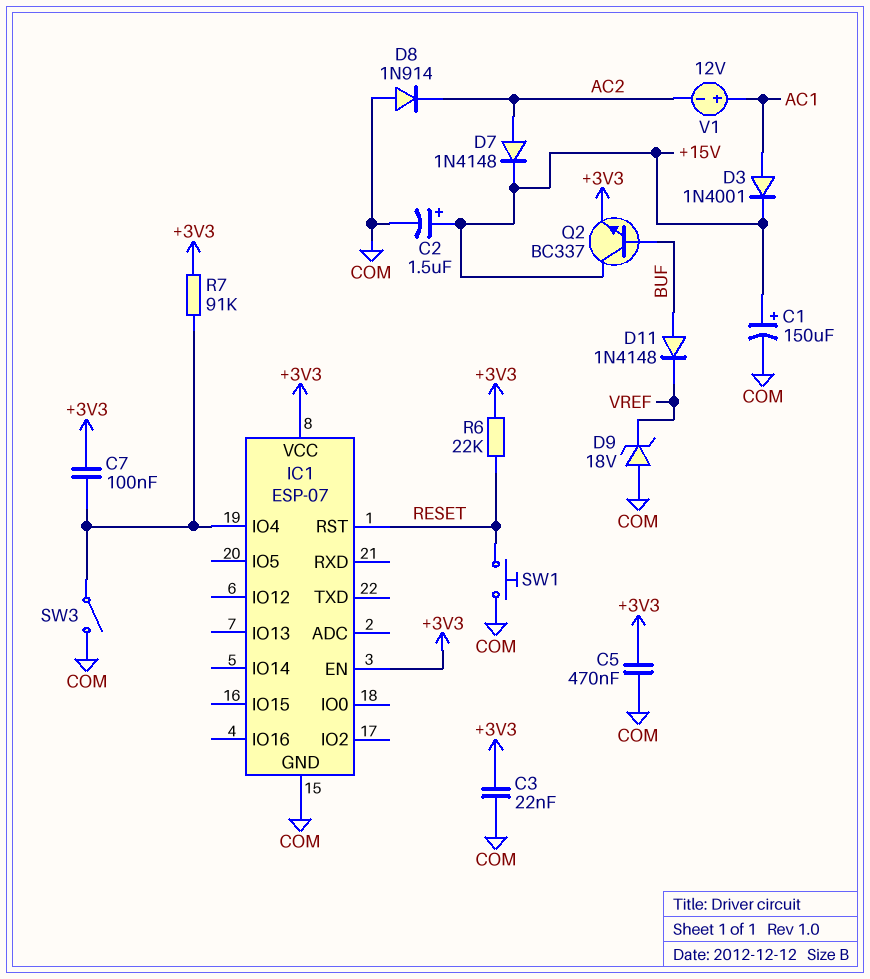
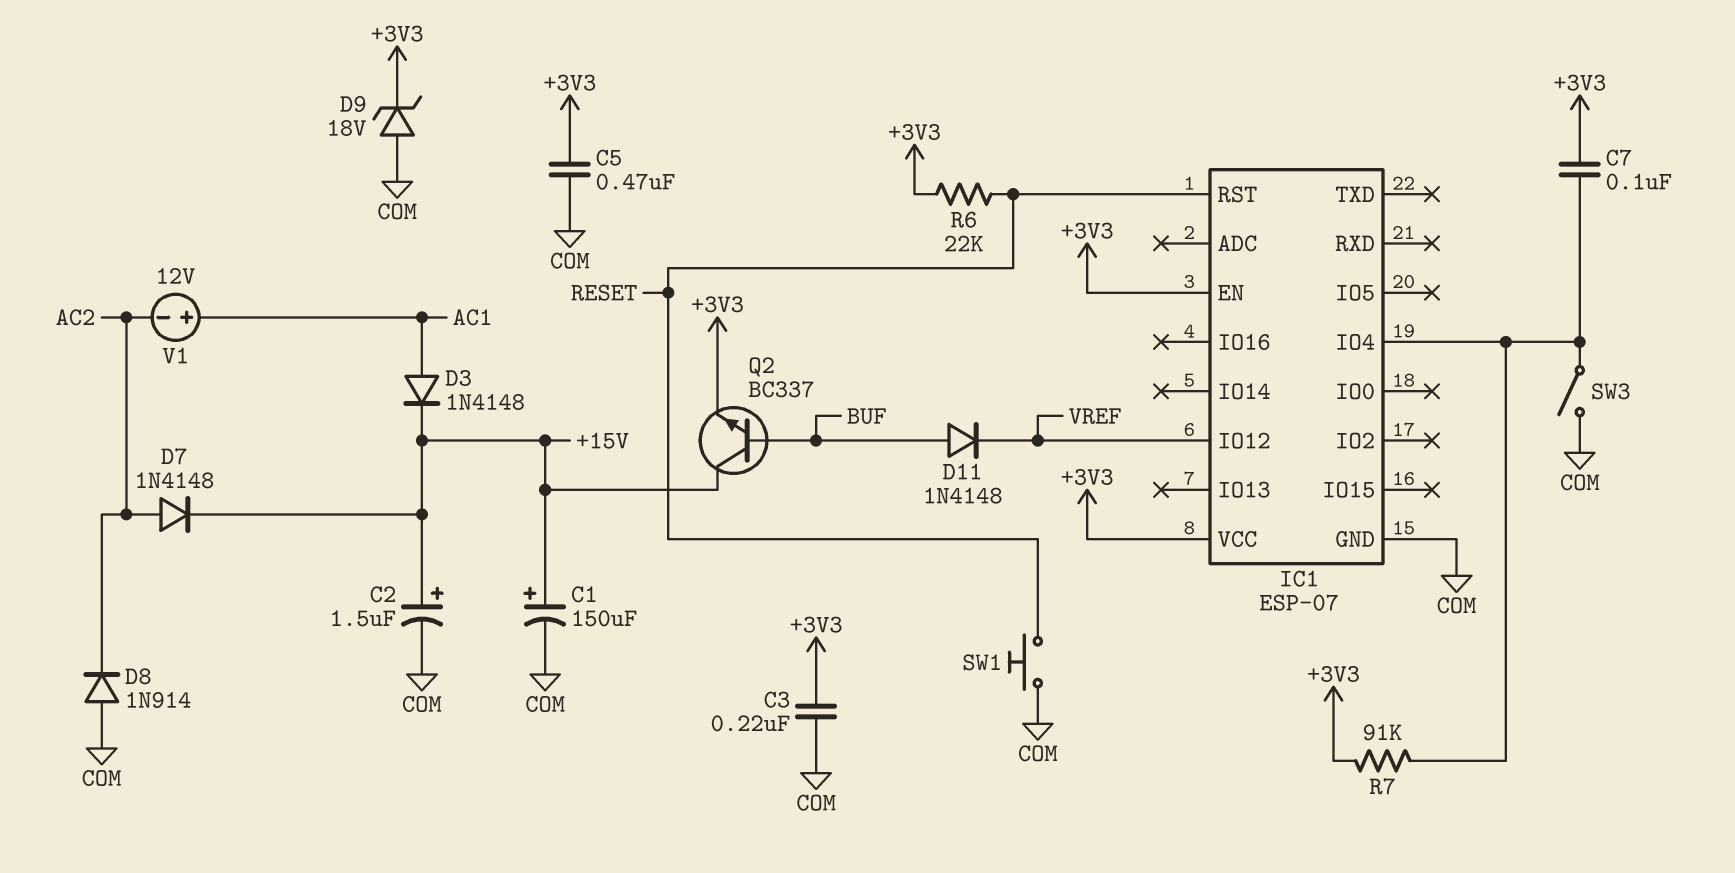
C3: 22nF (+3V3, COM) -> 220nF (+3V3, COM)
D3: diode 1N4001 (A AC1, K +15V) -> diode 1N4148 (A AC1, K +15V)
D9: zener 18V (A COM, K VREF) -> zener 18V (A COM, K +3V3)
IC1 pin IO12: none -> VREF

